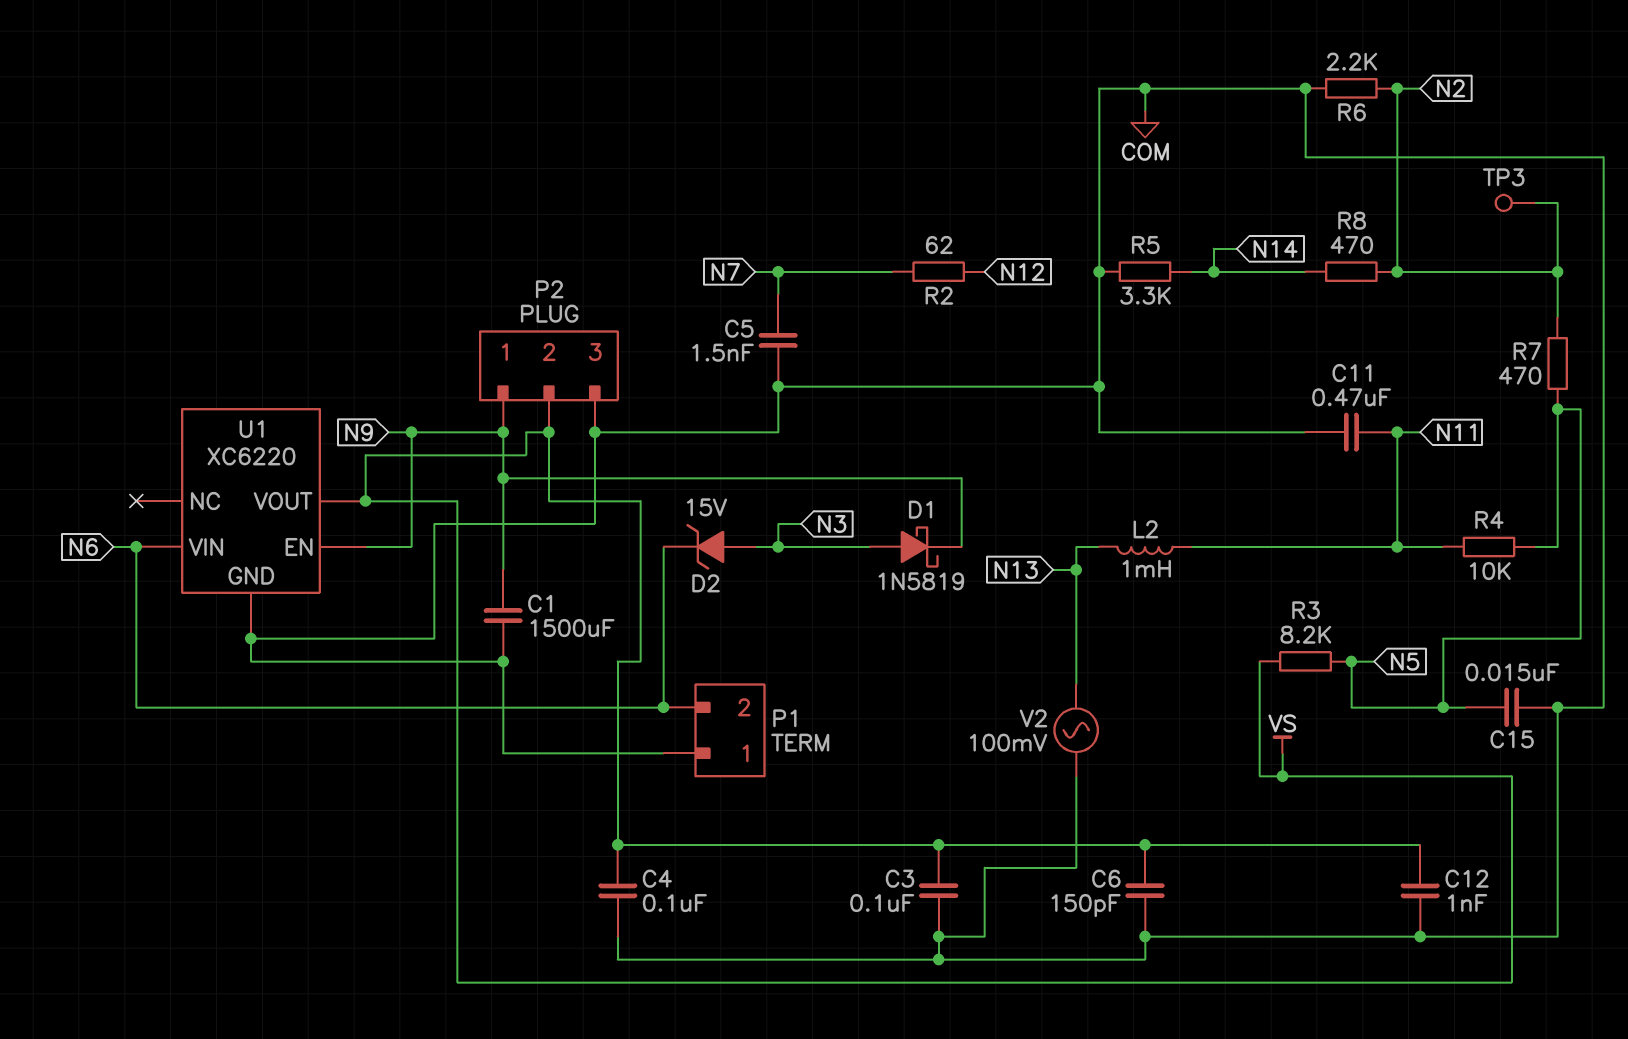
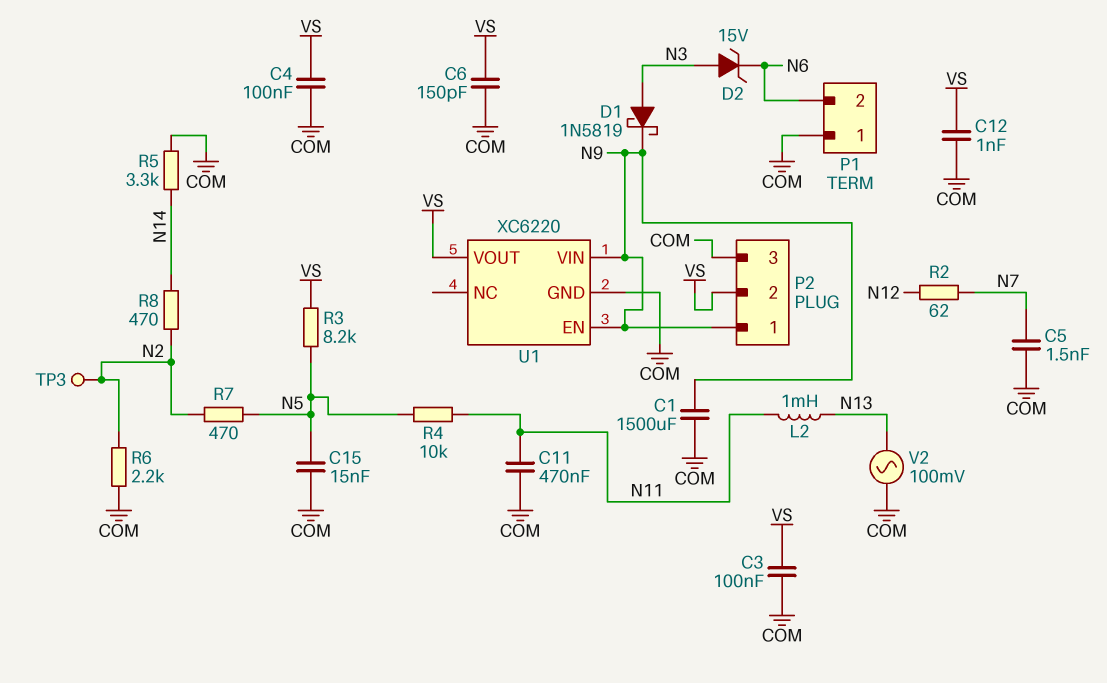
U1 pin VIN: N6 -> N9

